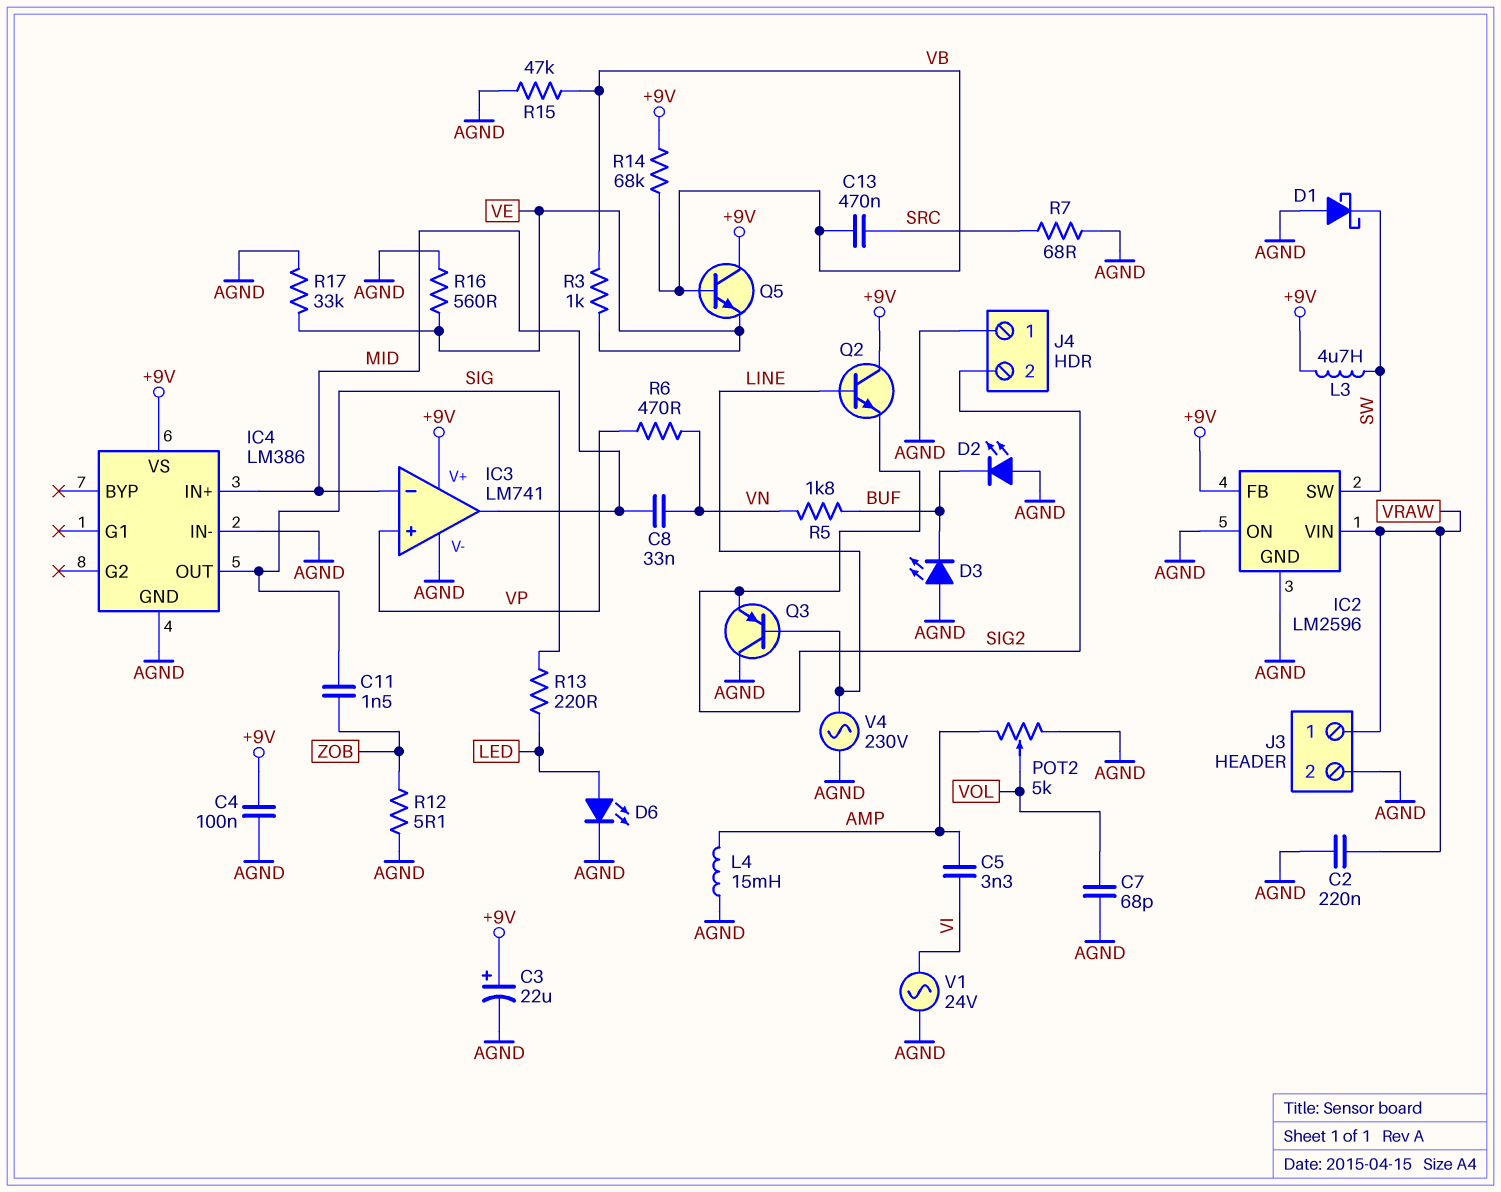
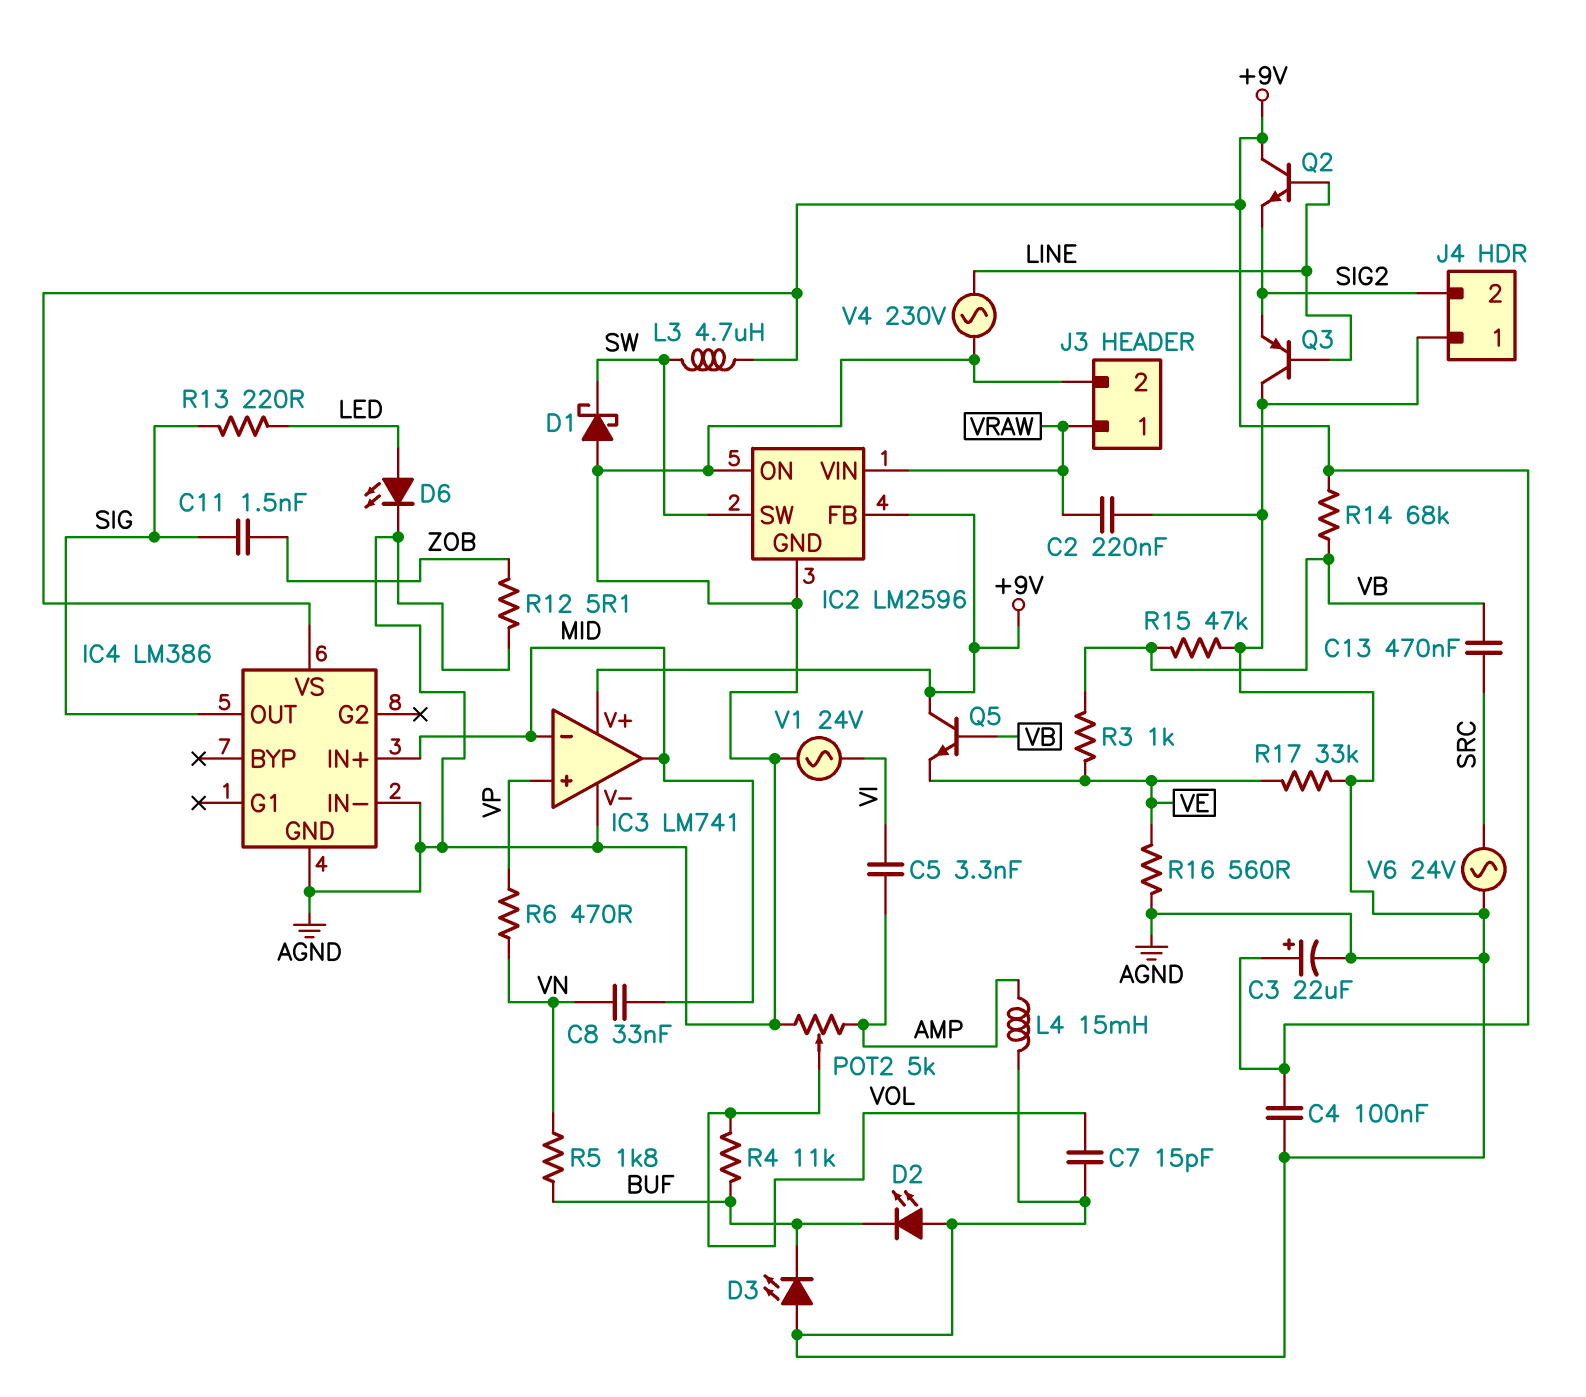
C7: 68pF (AGND, VOL) -> 15pF (AGND, VOL)
R4: none -> 11k (BUF, VOL)
R7: 68 (AGND, SRC) -> none
V6: none -> AC 24V (AGND, SRC)

